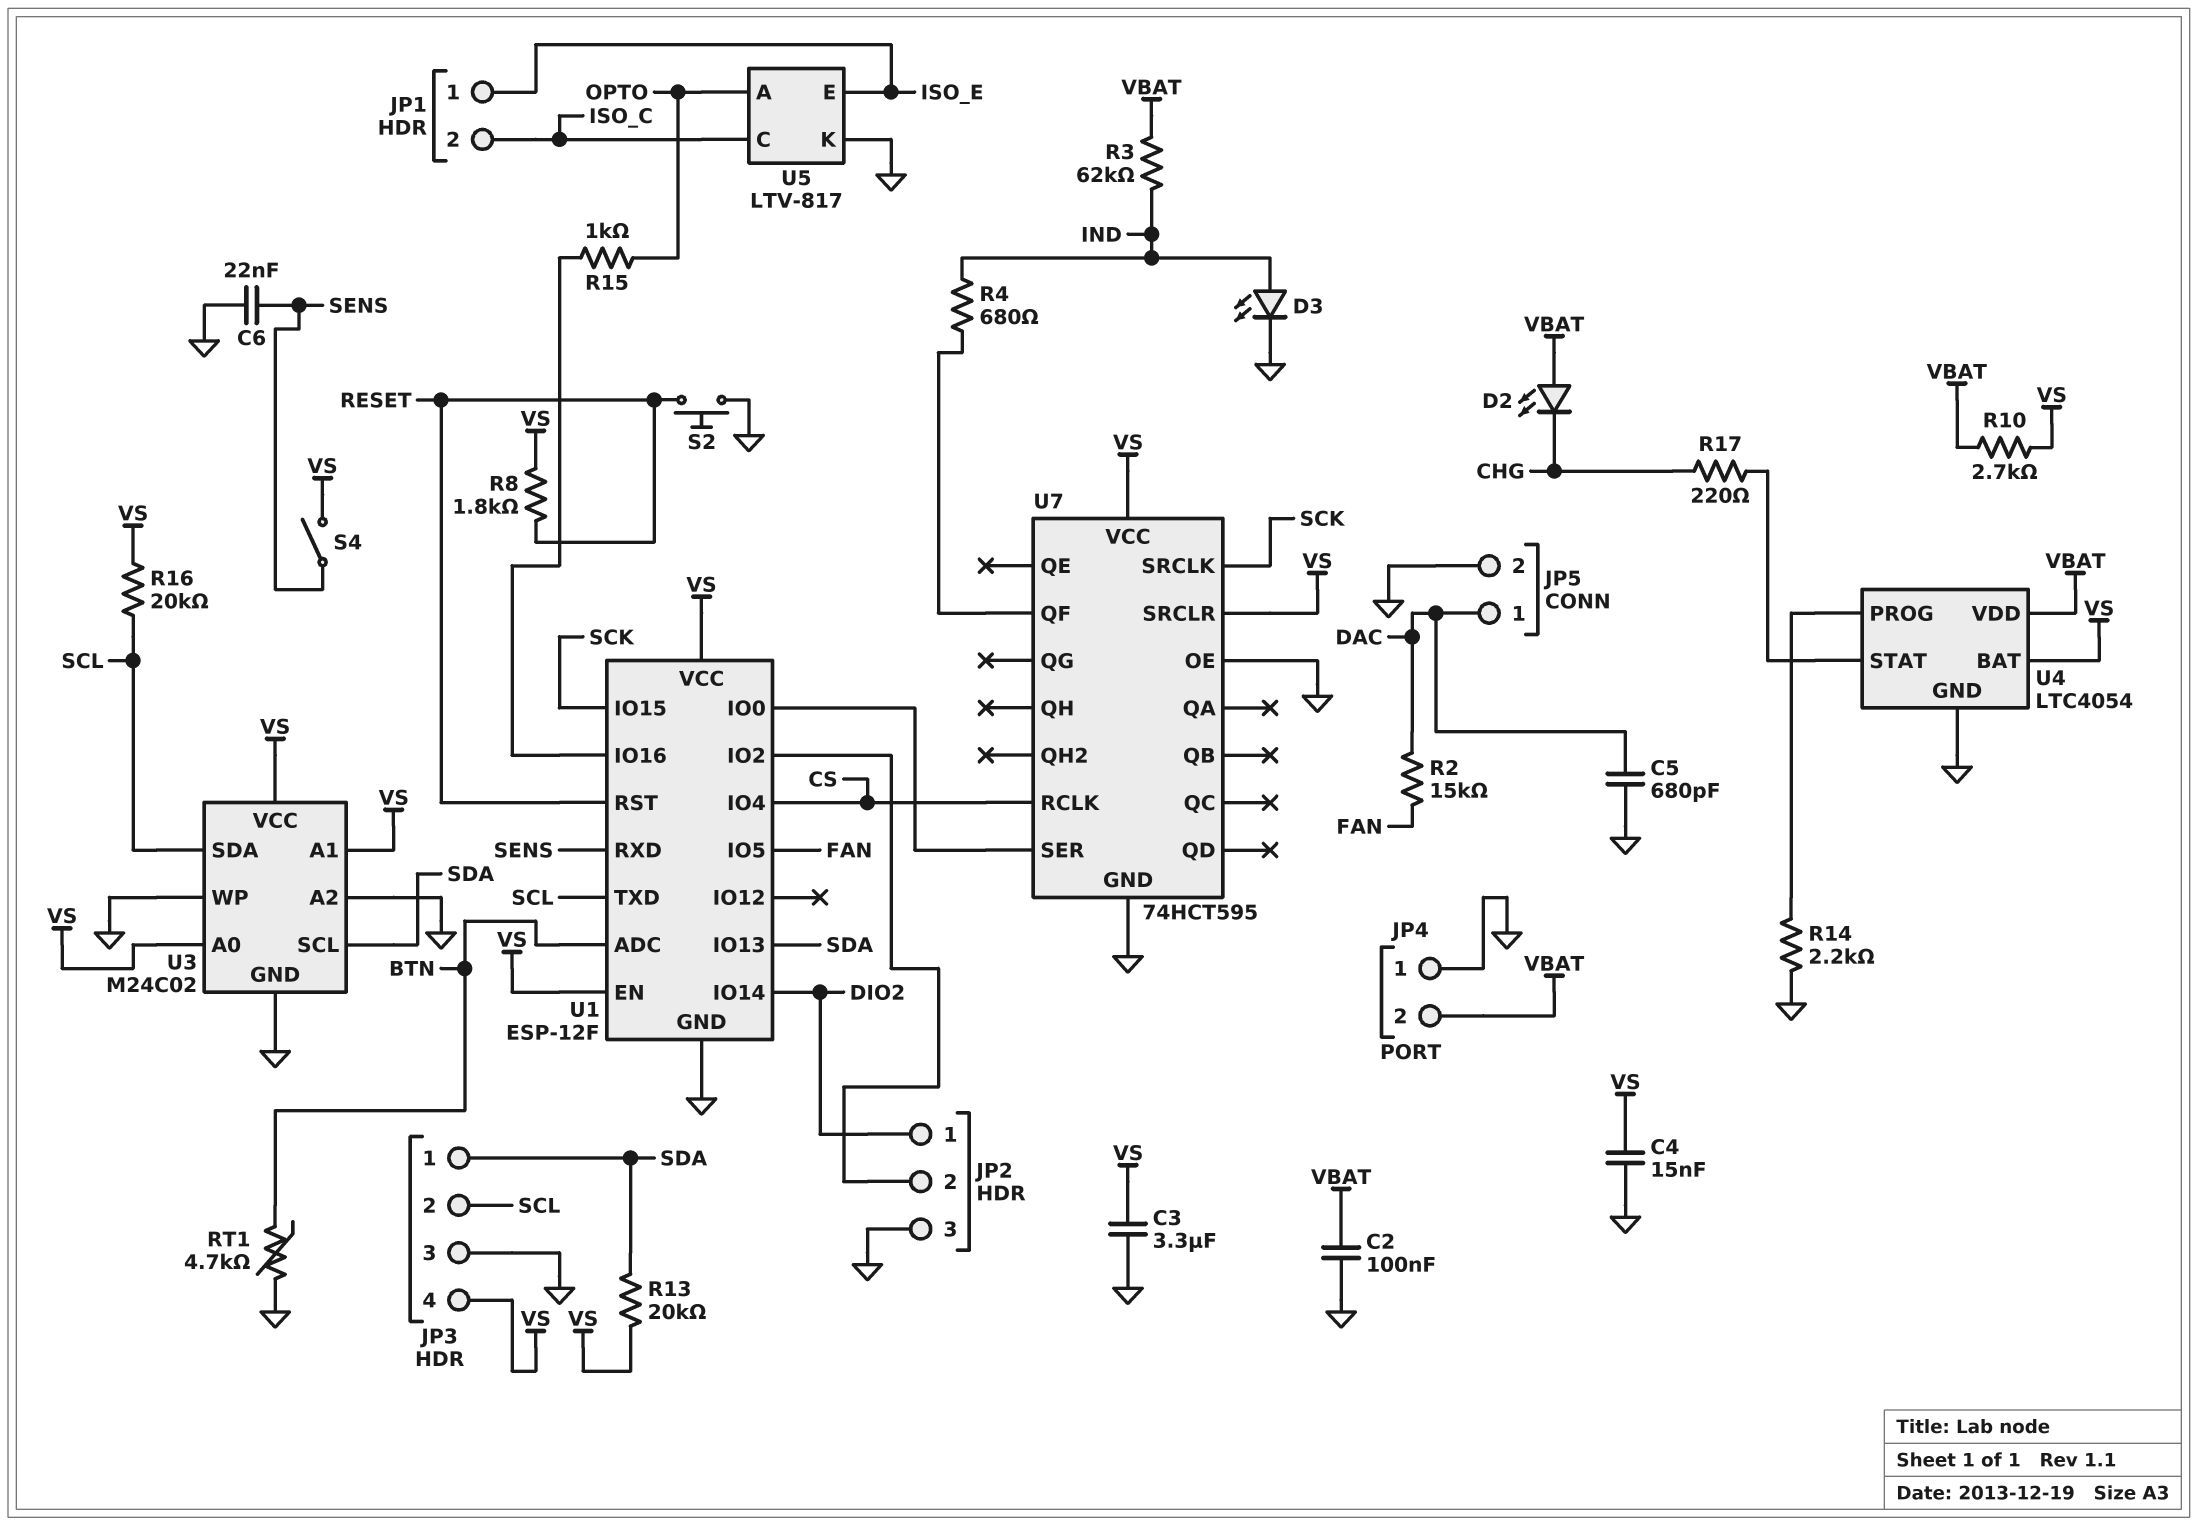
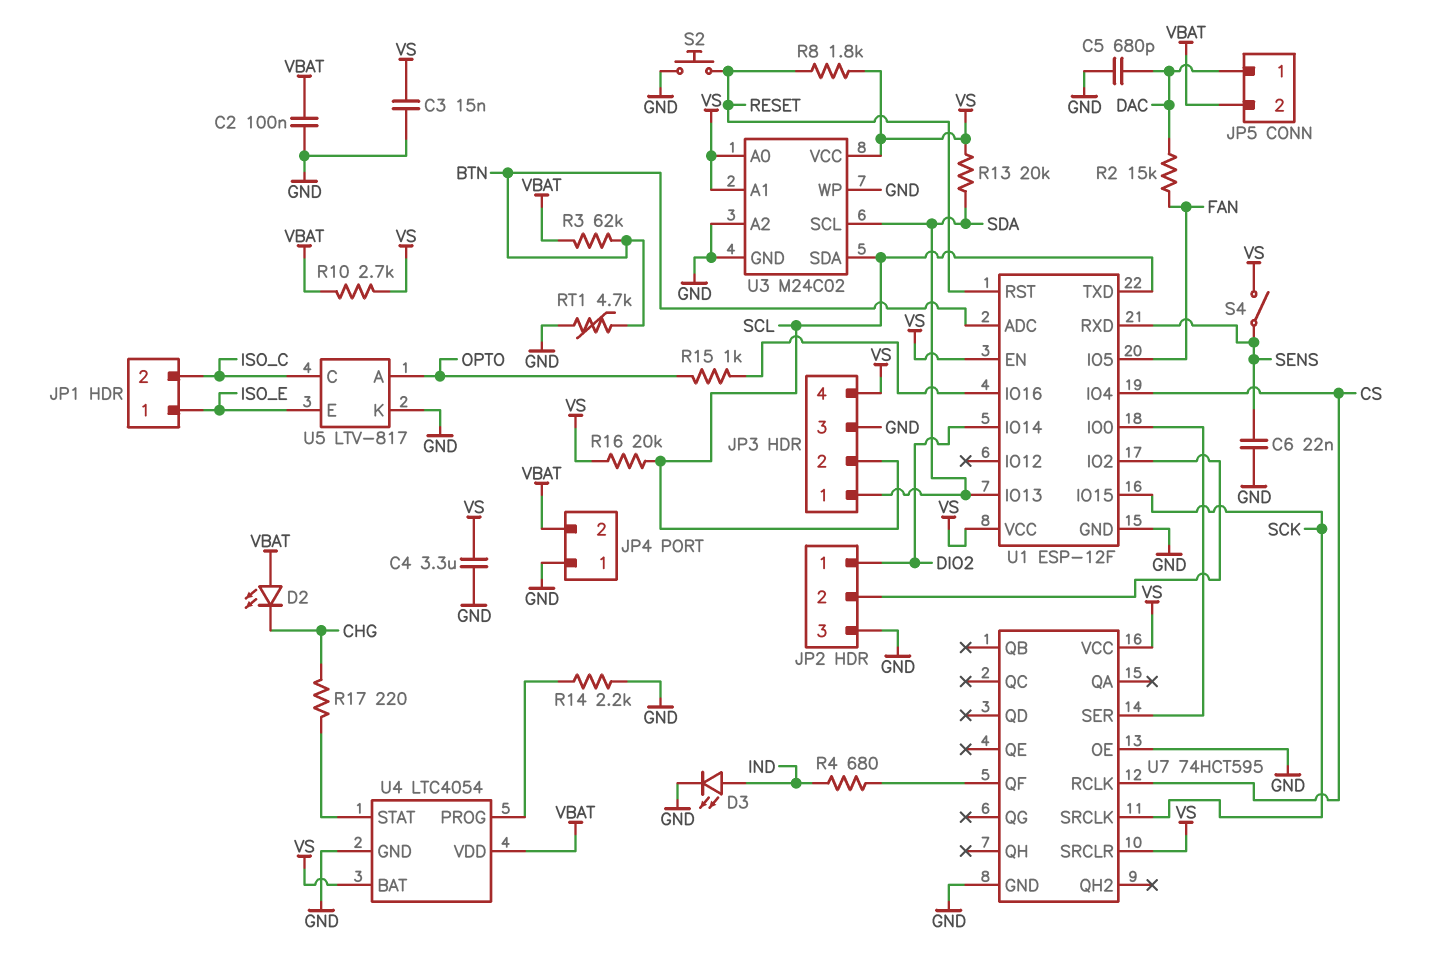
C3: 3.3uF (GND, VS) -> 15nF (GND, VS)
C4: 15nF (GND, VS) -> 3.3uF (GND, VS)
JP5 pin 2: GND -> VBAT
R3: 62k (IND, VBAT) -> 62k (BTN, VBAT)

